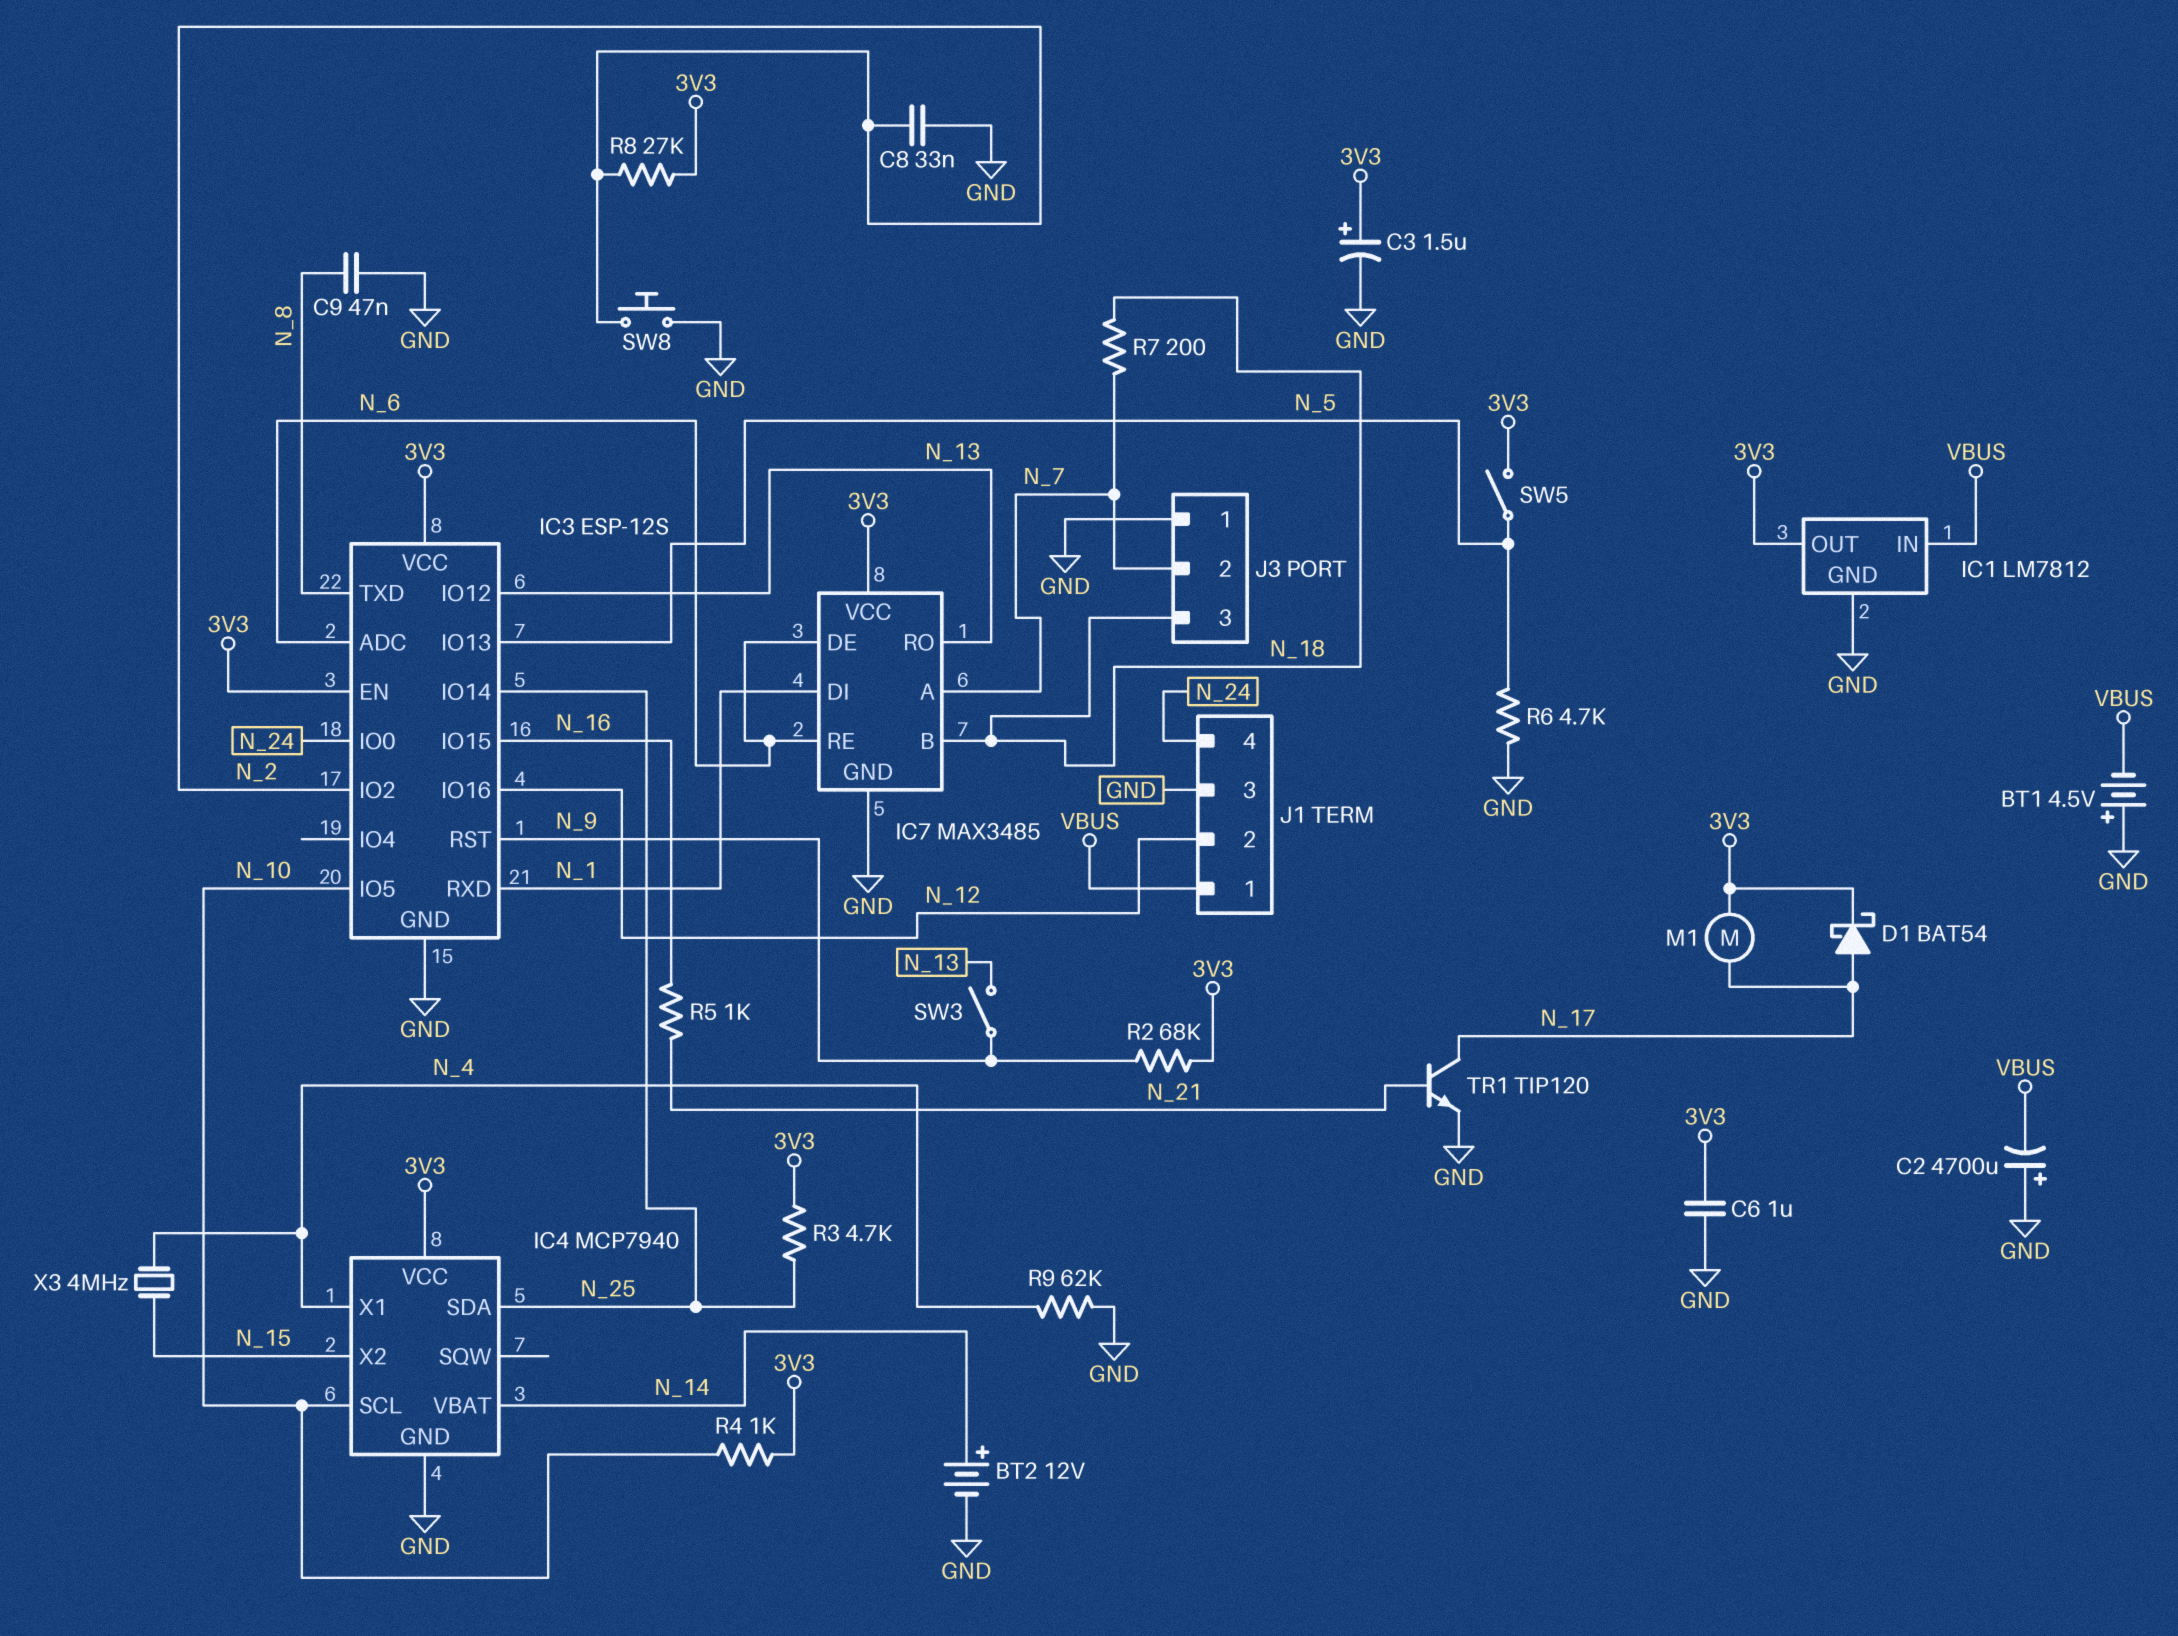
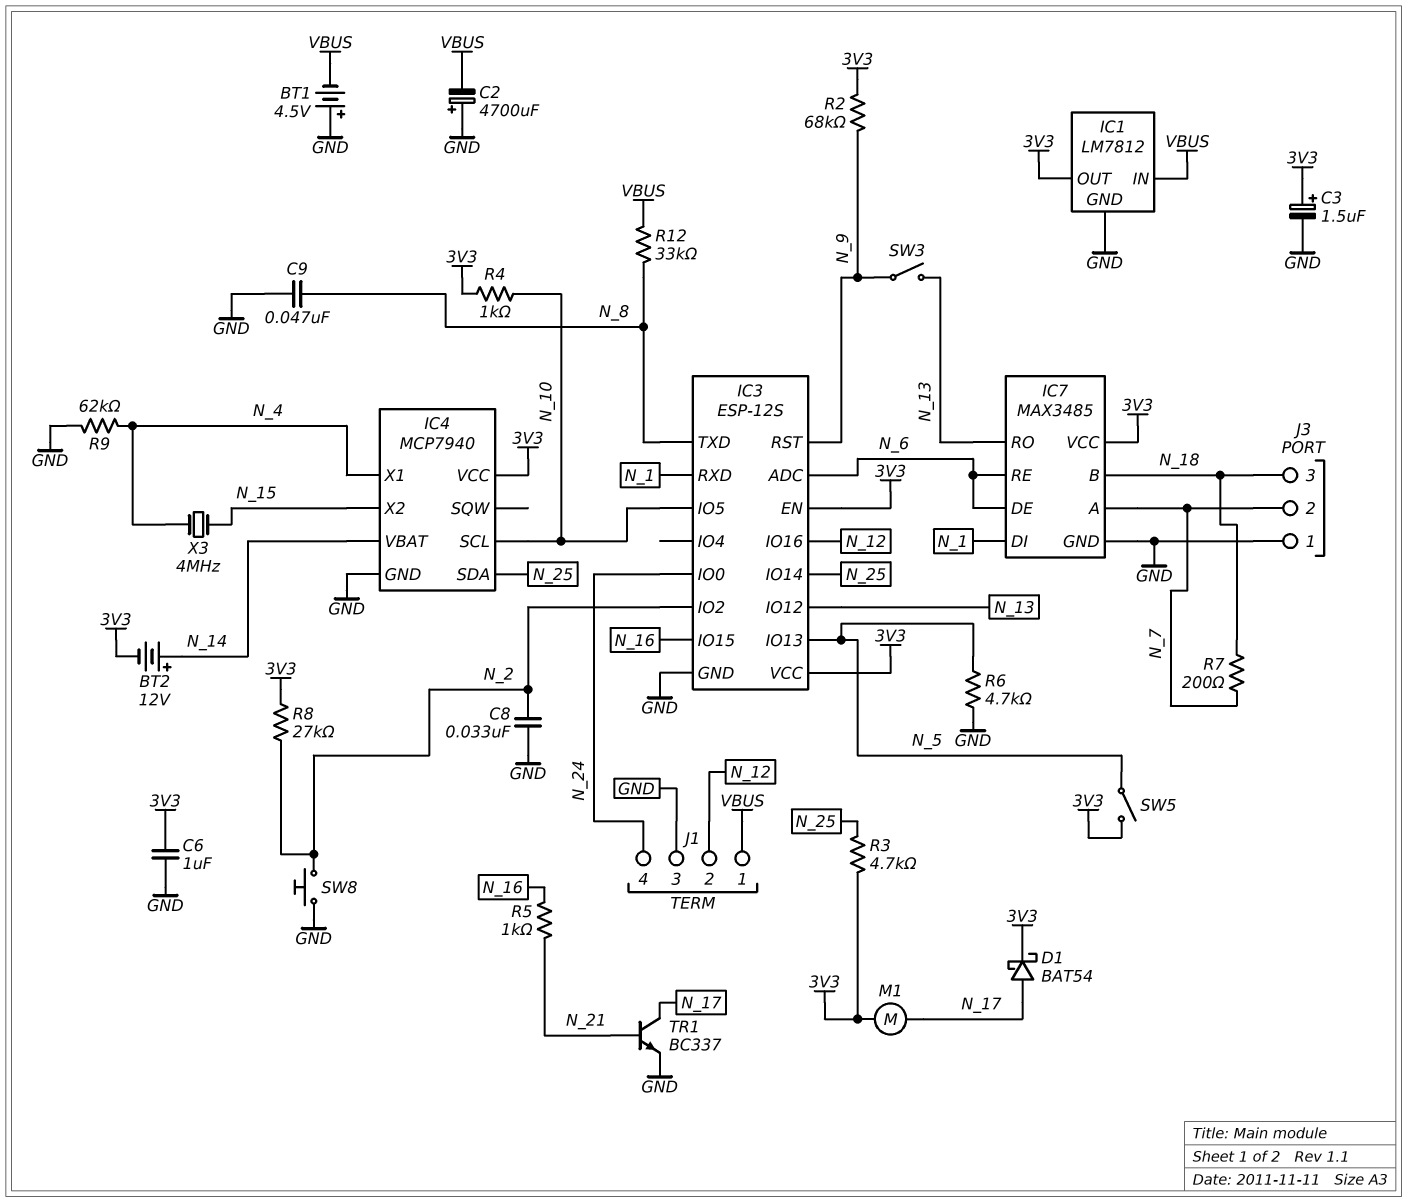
BT2: 12V (plus N_14, minus GND) -> 12V (plus N_14, minus 3V3)
R12: none -> 33k (N_8, VBUS)
TR1: NPN TIP120 (B N_21, C N_17, E GND) -> NPN BC337 (B N_21, C N_17, E GND)

